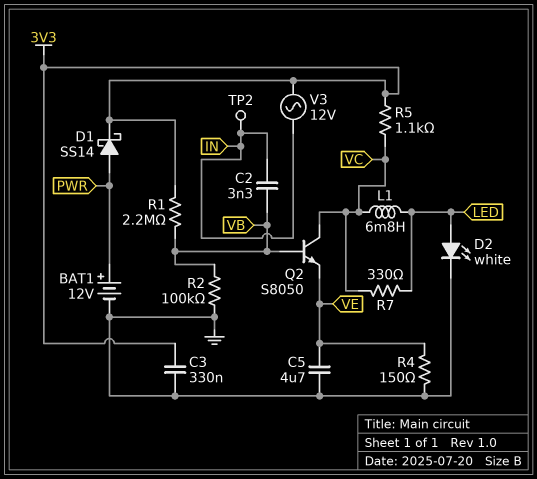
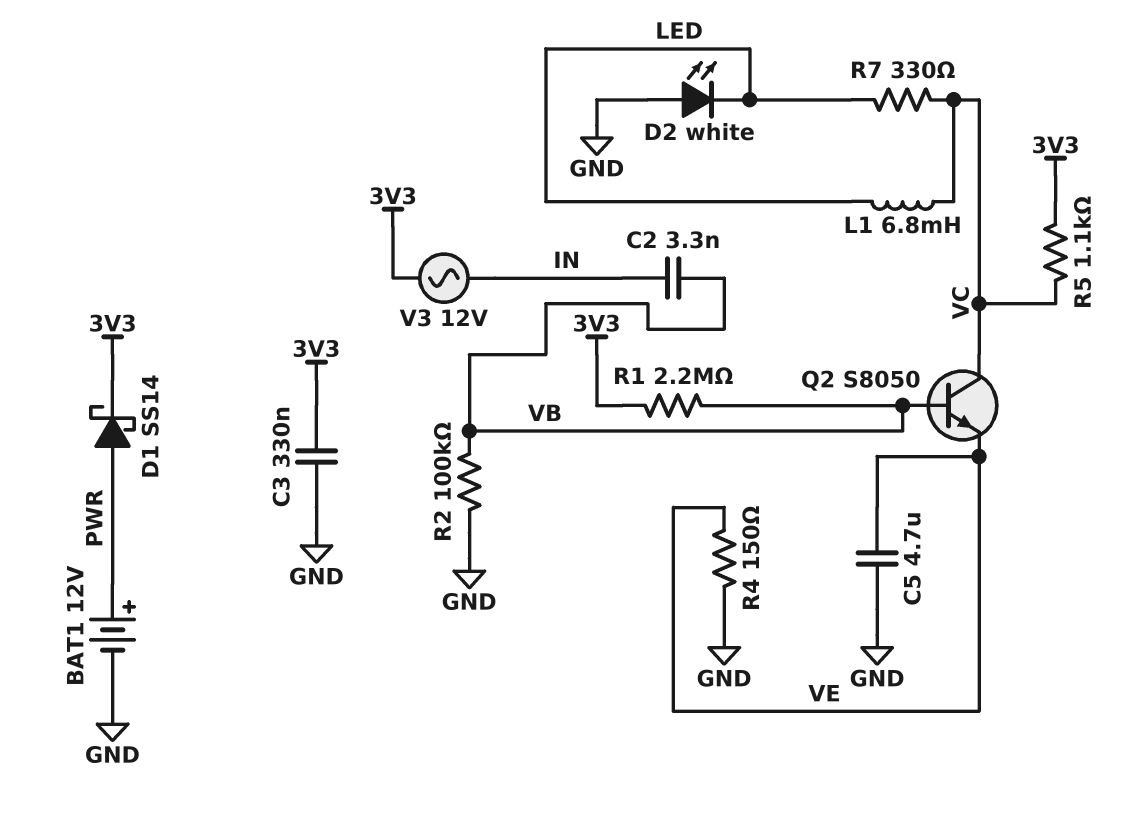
D2: LED white (A LED, K GND) -> LED white (A GND, K LED)
TP2: test point (IN) -> none

